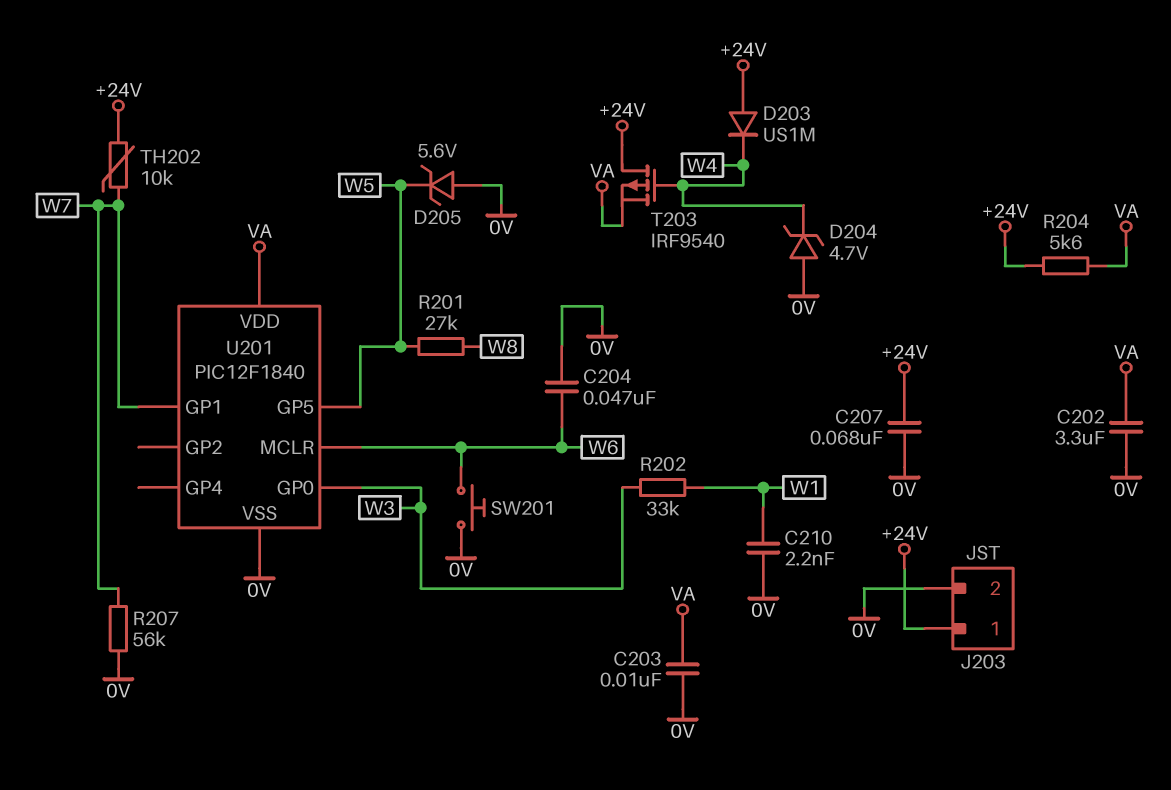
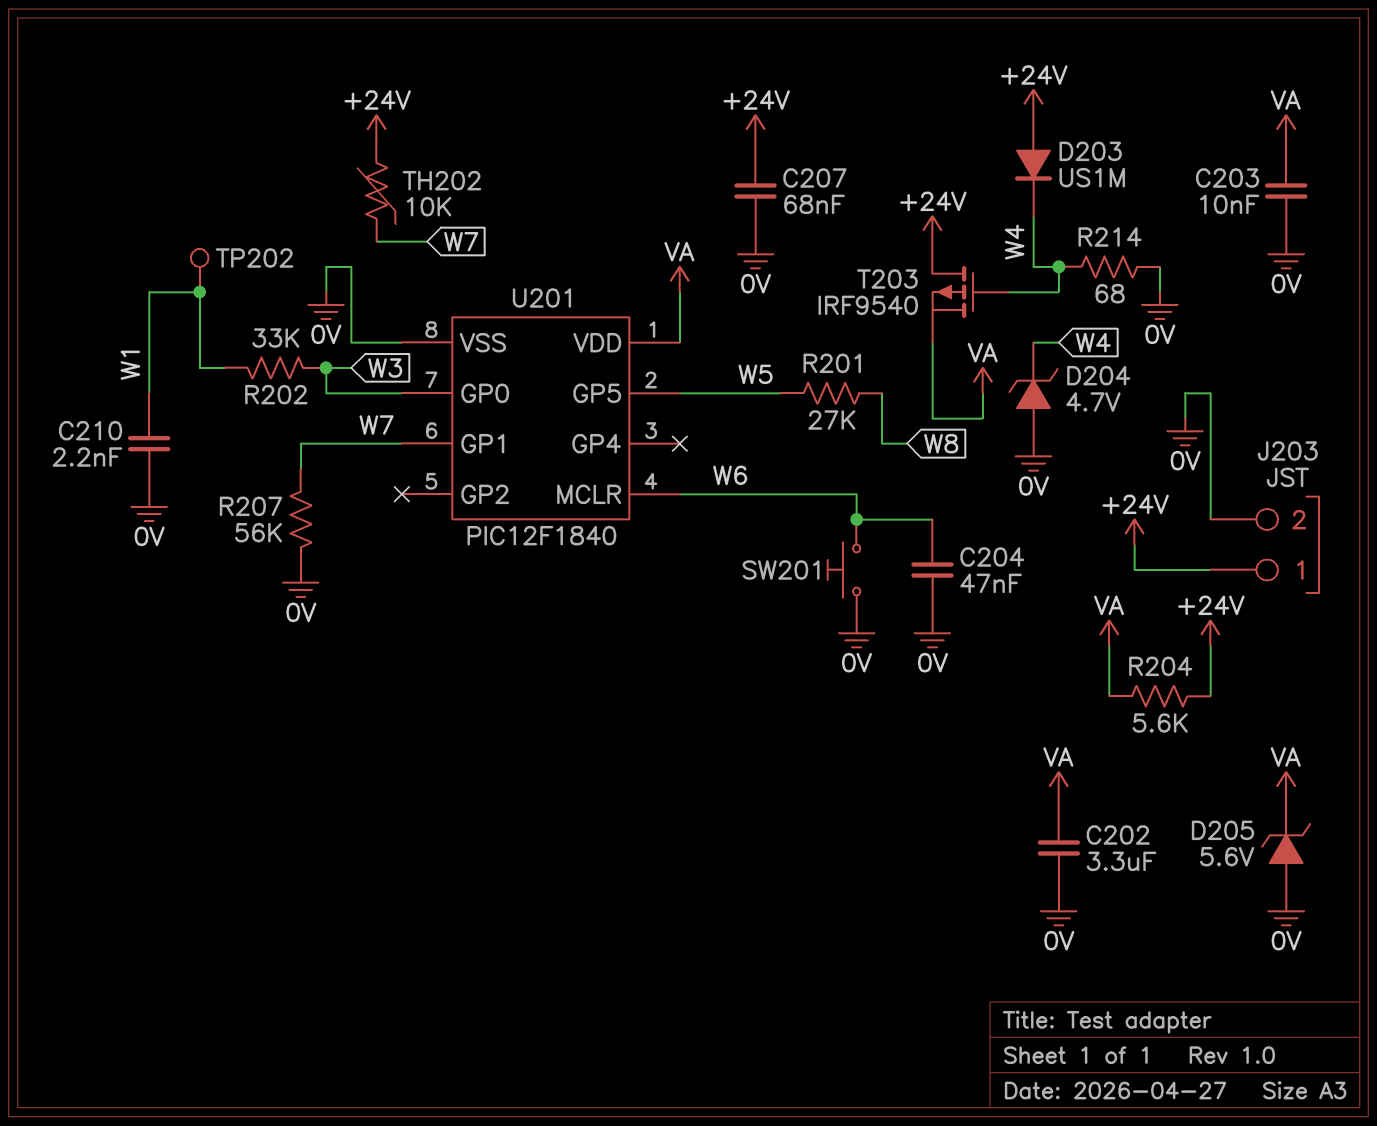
D205: zener 5.6V (A 0V, K W5) -> zener 5.6V (A 0V, K VA)
R214: none -> 68 (0V, W4)
TP202: none -> test point (W1)

